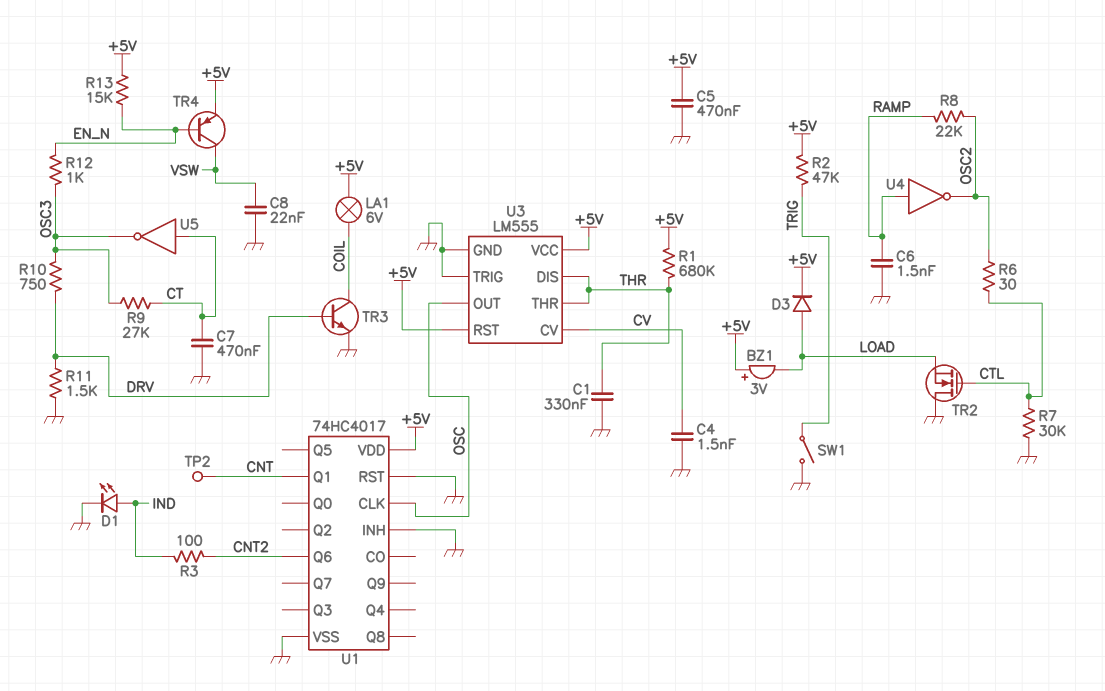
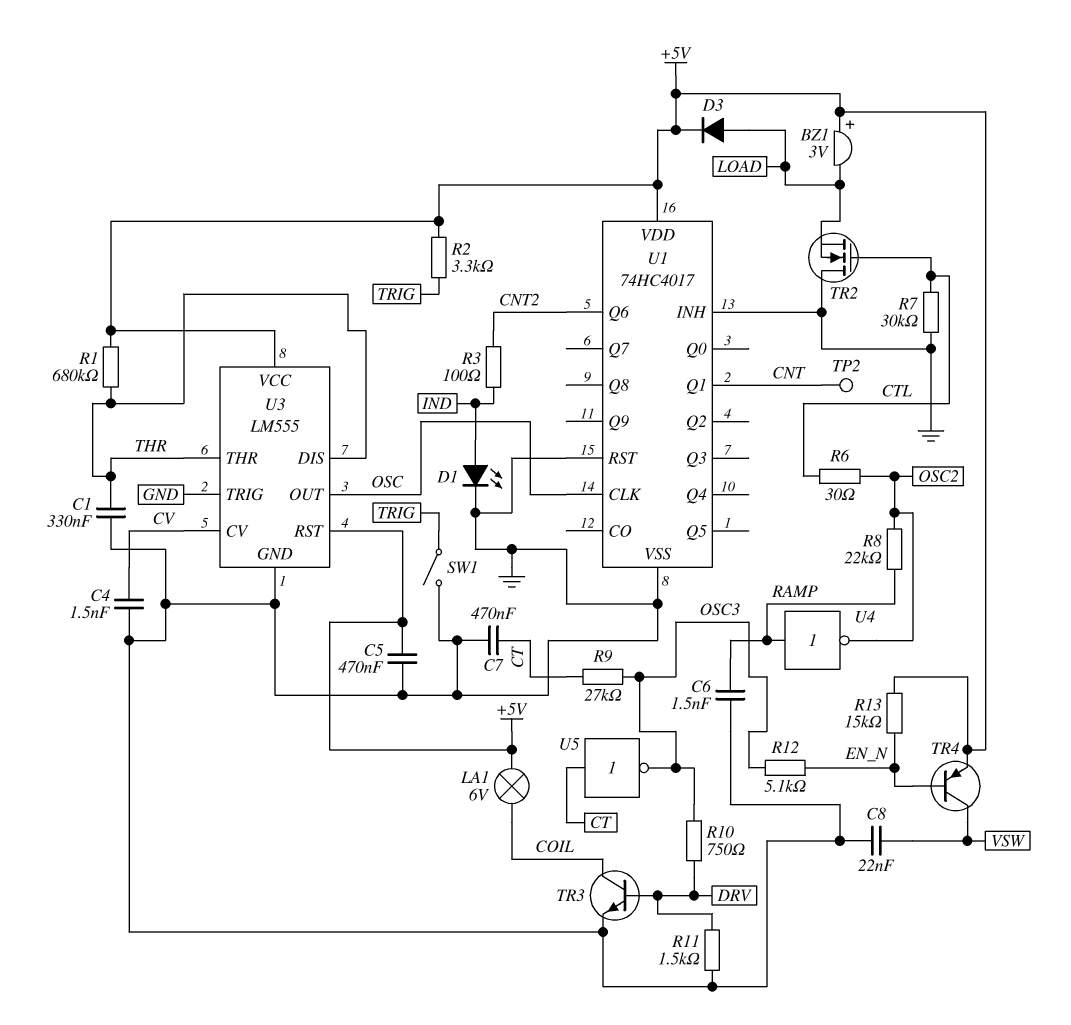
R2: 47k (+5V, TRIG) -> 3.3k (+5V, TRIG)
R12: 1k (EN_N, OSC3) -> 5.1k (EN_N, OSC3)

